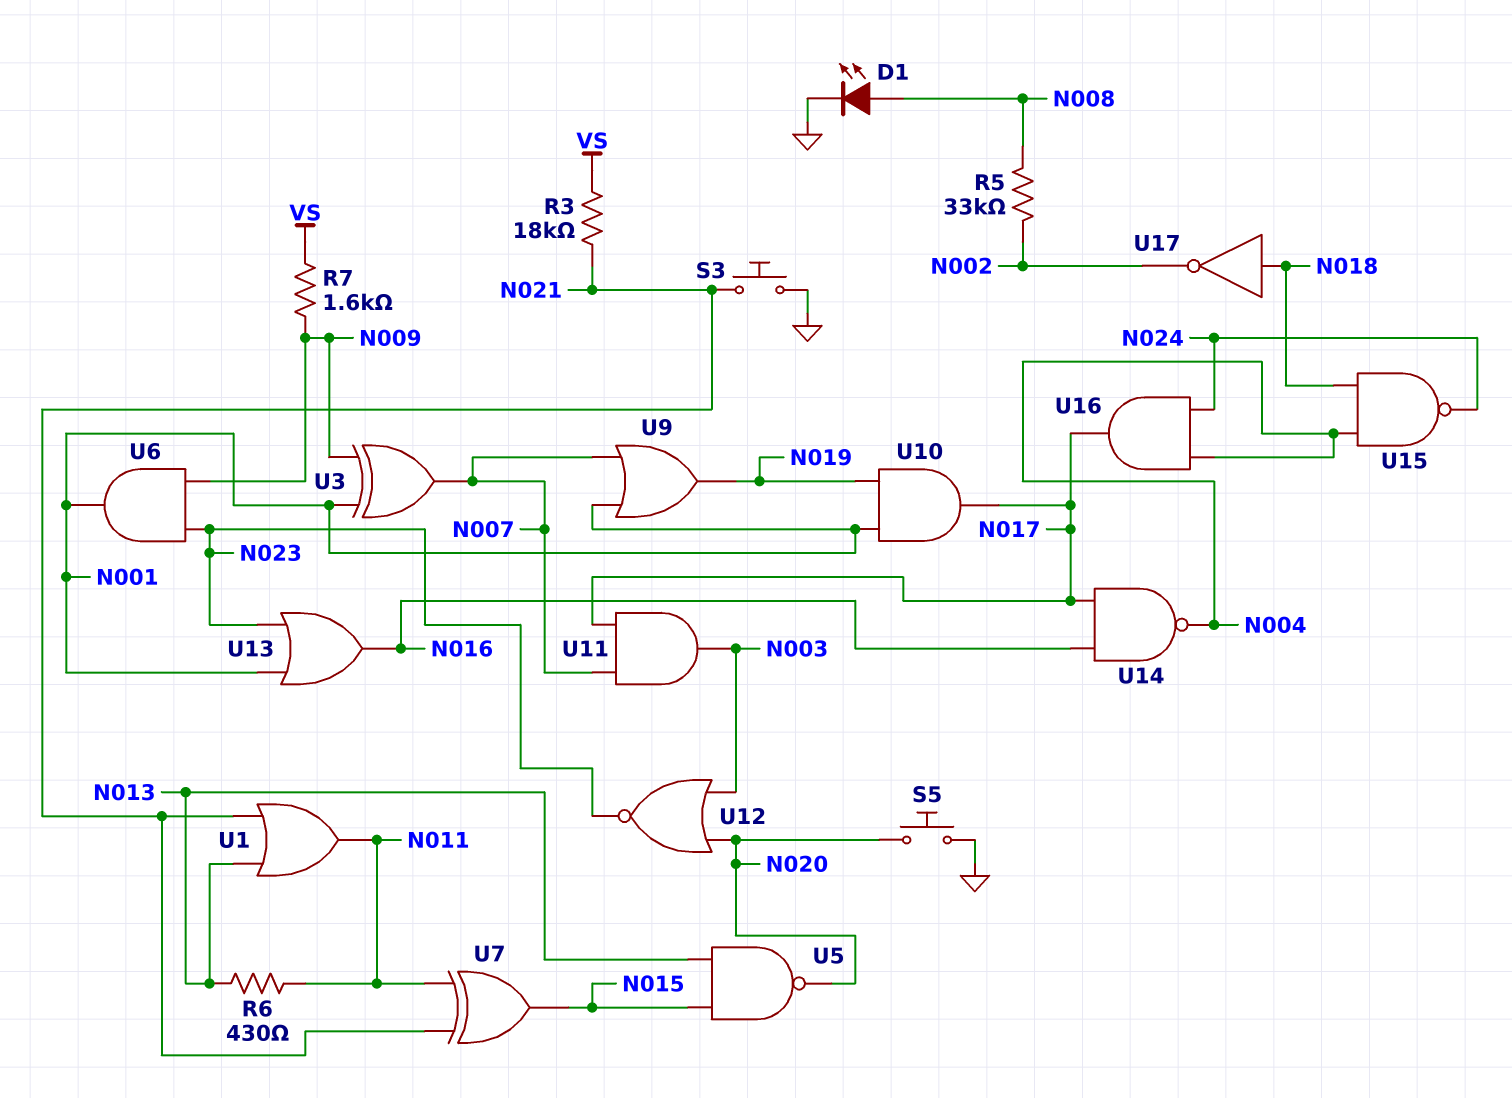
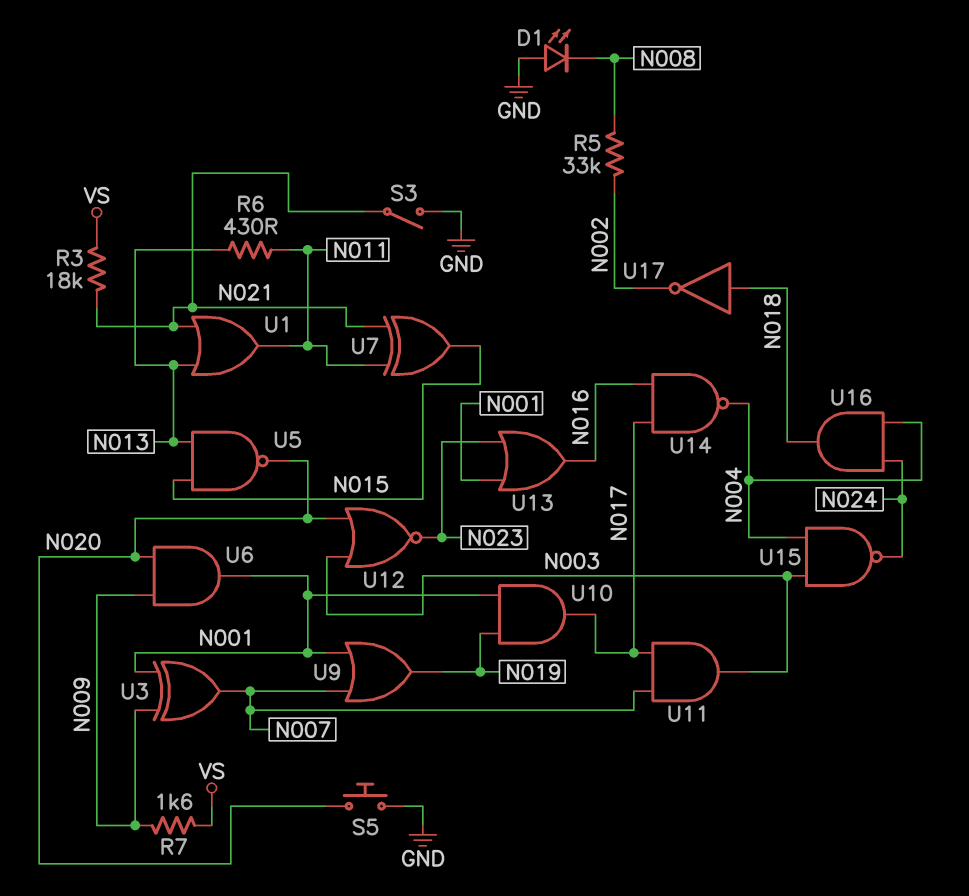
D1: LED (A N008, K GND) -> LED (A GND, K N008)
S3: button (GND, N021) -> switch (GND, N021)
U6: AND (in N009, in N023, out N001) -> AND (in N009, in N020, out N001)
U15: NAND (in N004, in N018, out N024) -> NAND (in N003, in N004, out N024)
U16: AND (in N004, in N024, out N017) -> AND (in N004, in N024, out N018)

